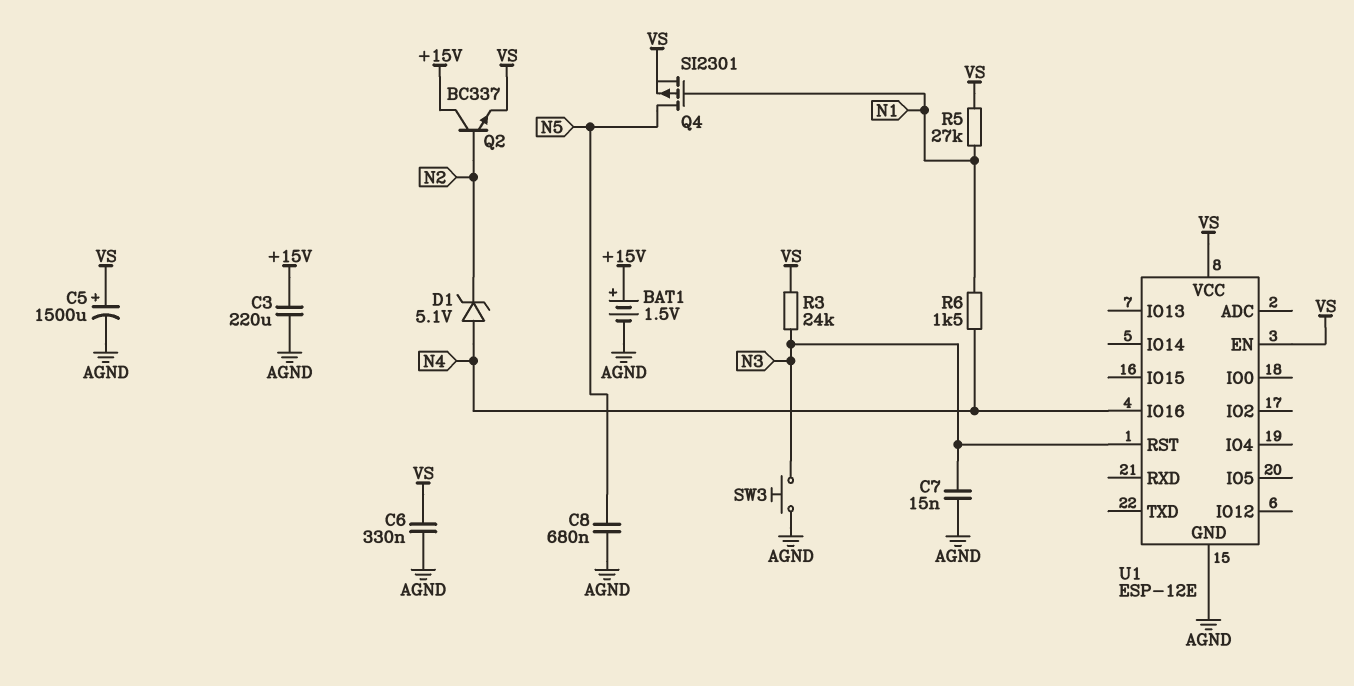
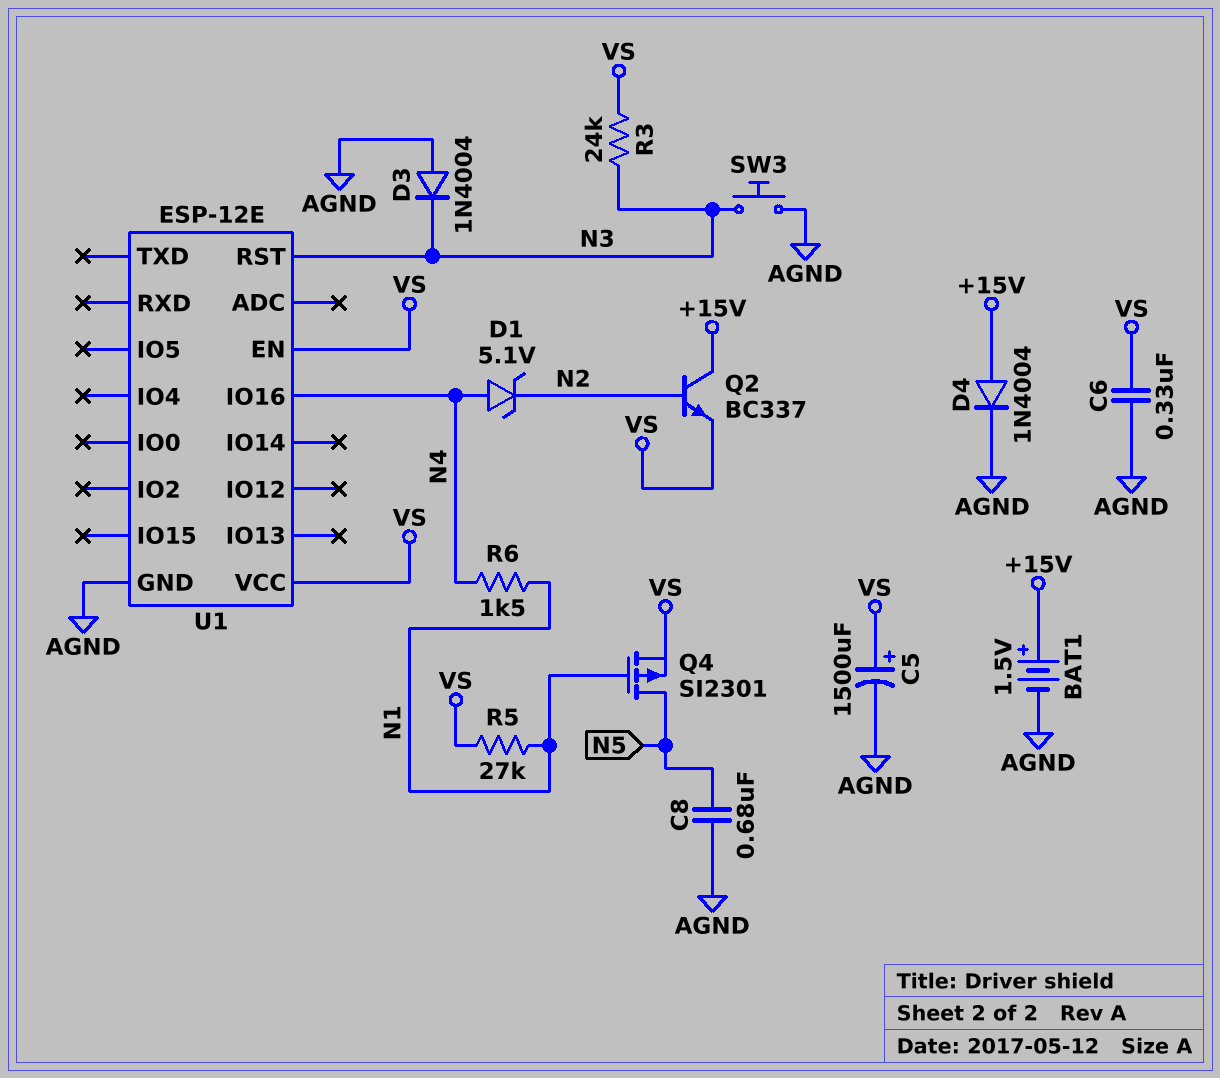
C3: 220uF (+15V, AGND) -> none
C7: 15nF (AGND, N3) -> none
D3: none -> diode 1N4004 (A AGND, K N3)
D4: none -> diode 1N4004 (A +15V, K AGND)

